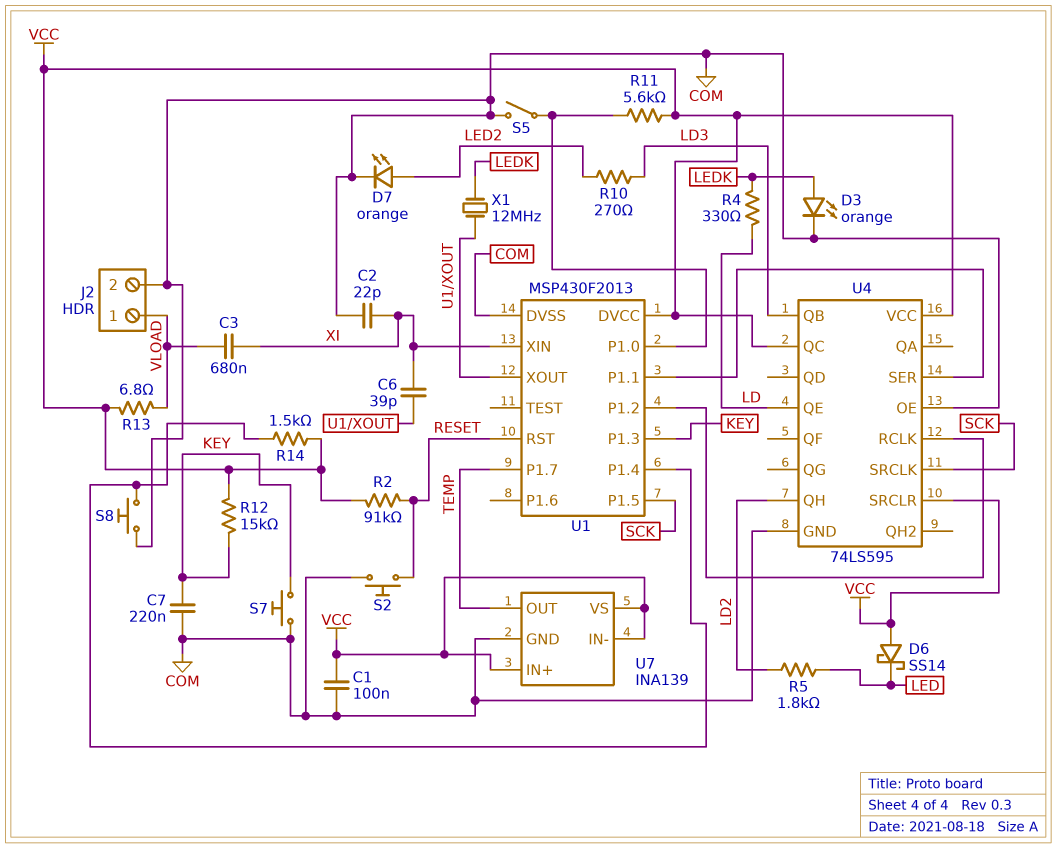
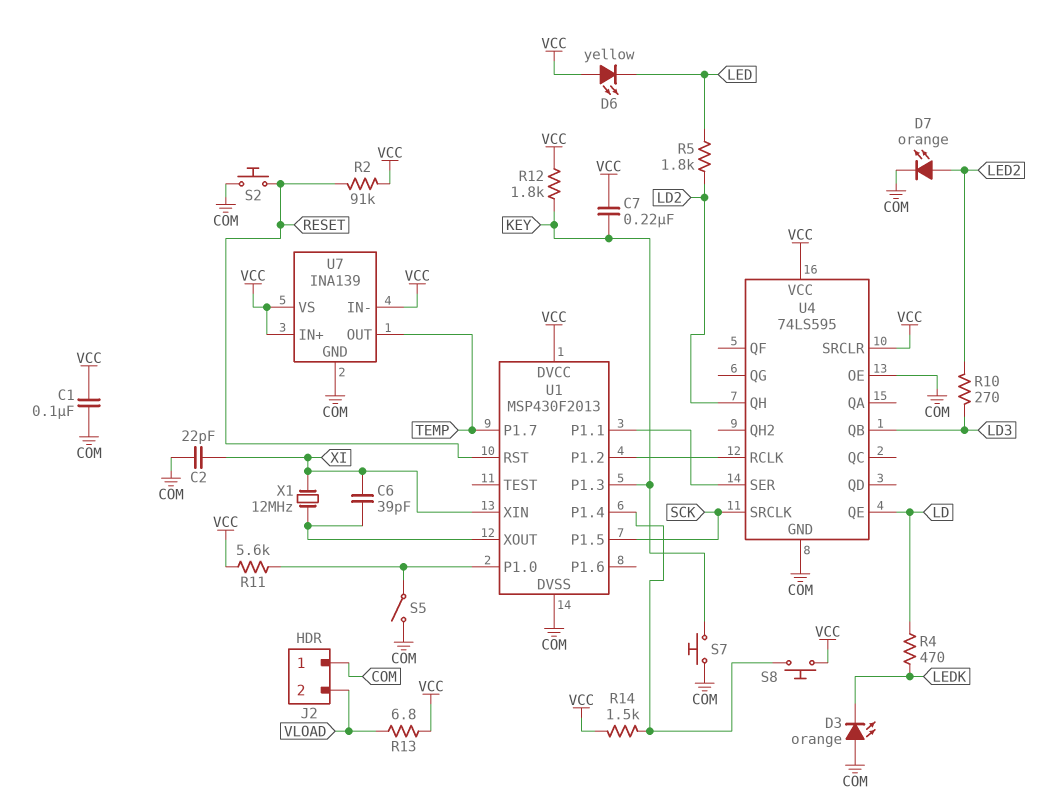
C3: 680nF (VLOAD, XI) -> none
C7: 220nF (COM, KEY) -> 220nF (KEY, VCC)
D3: LED orange (A LEDK, K COM) -> LED orange (A COM, K LEDK)
D6: schottky SS14 (A VCC, K LED) -> LED yellow (A VCC, K LED)
J2 pin 1: VLOAD -> COM
J2 pin 2: COM -> VLOAD
R4: 330 (LD, LEDK) -> 470 (LD, LEDK)
R12: 15k (KEY, VCC) -> 1.8k (KEY, VCC)
S8: button (COM, U1/P1.4) -> button (U1/P1.4, VCC)
U4 pin QC: VCC -> none
X1: 12MHz (LEDK, U1/XOUT) -> 12MHz (U1/XOUT, XI)

